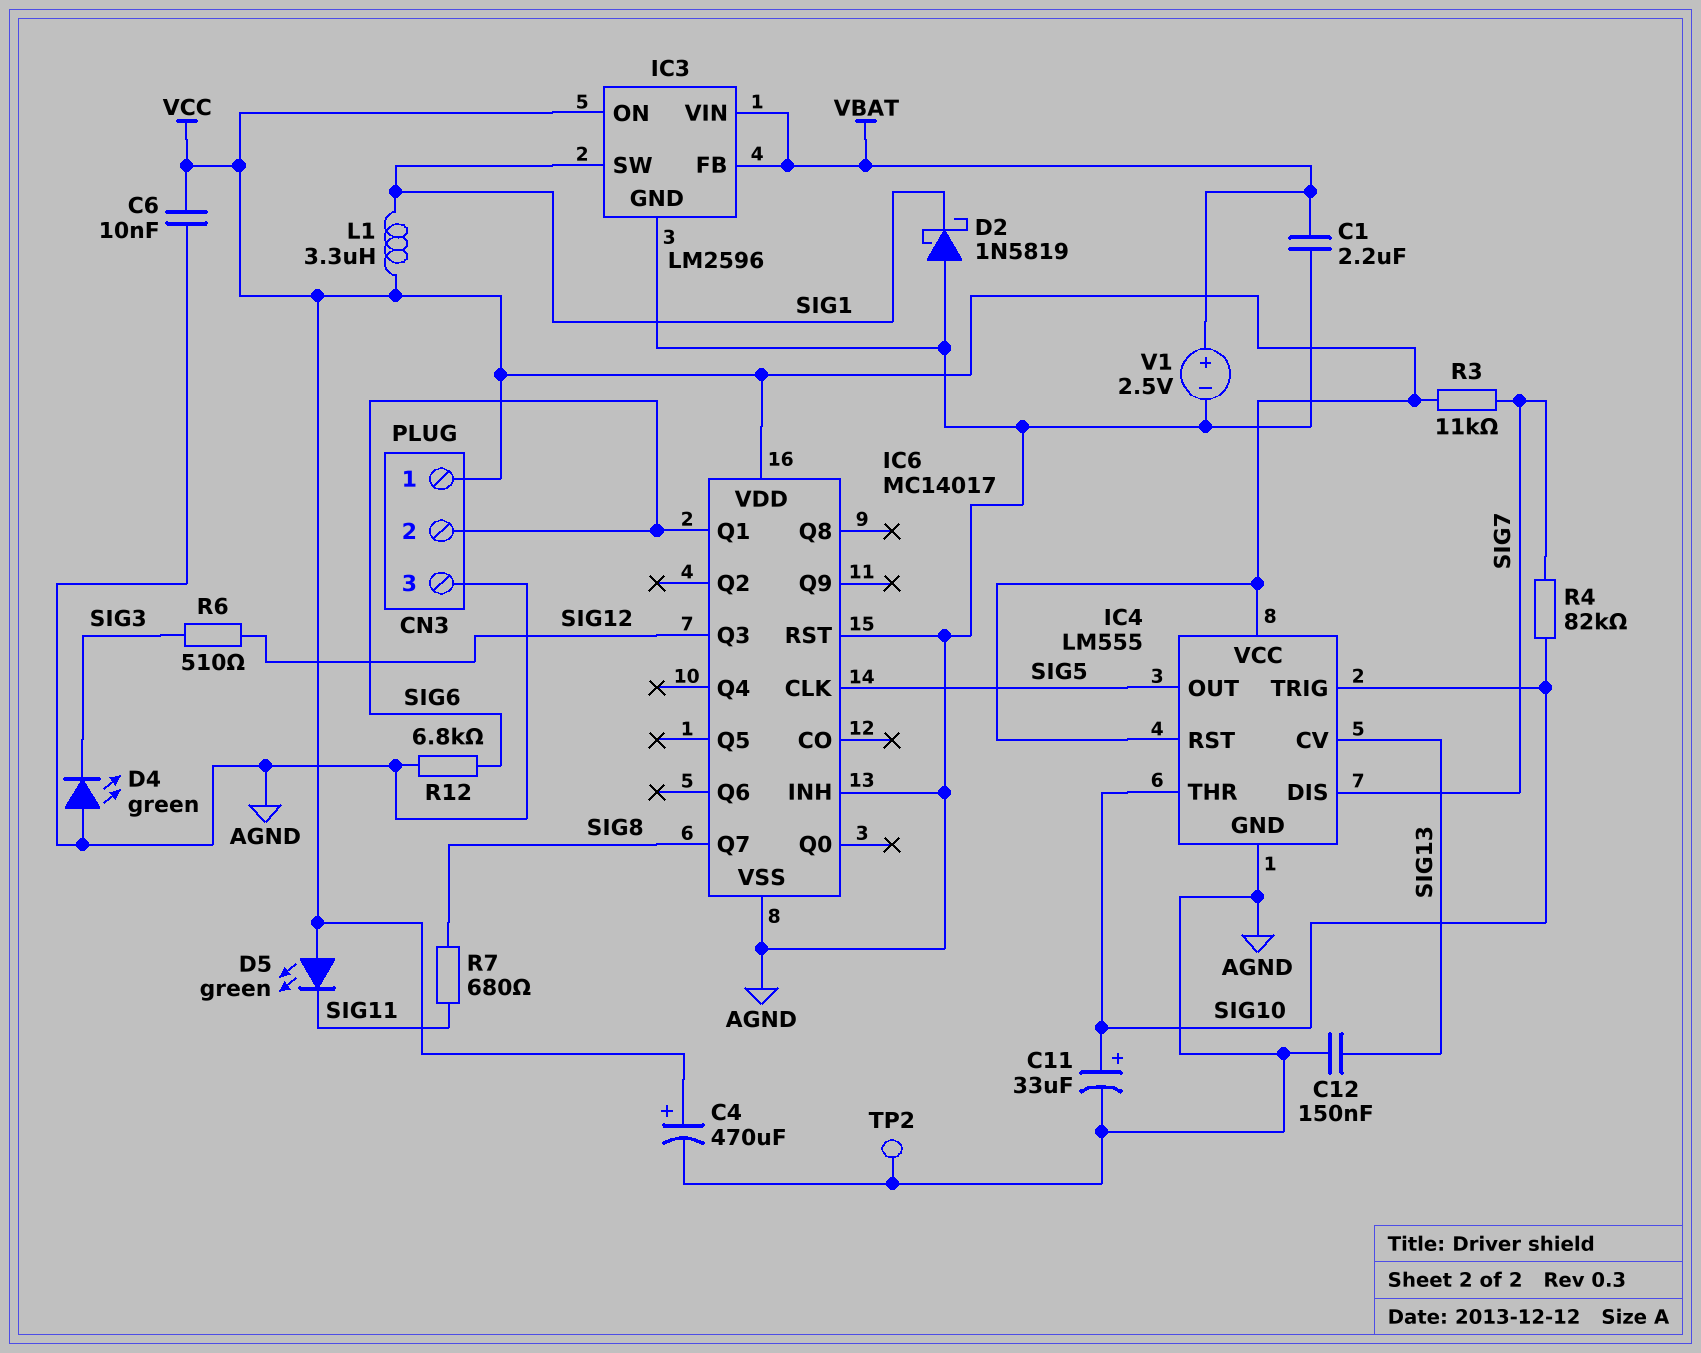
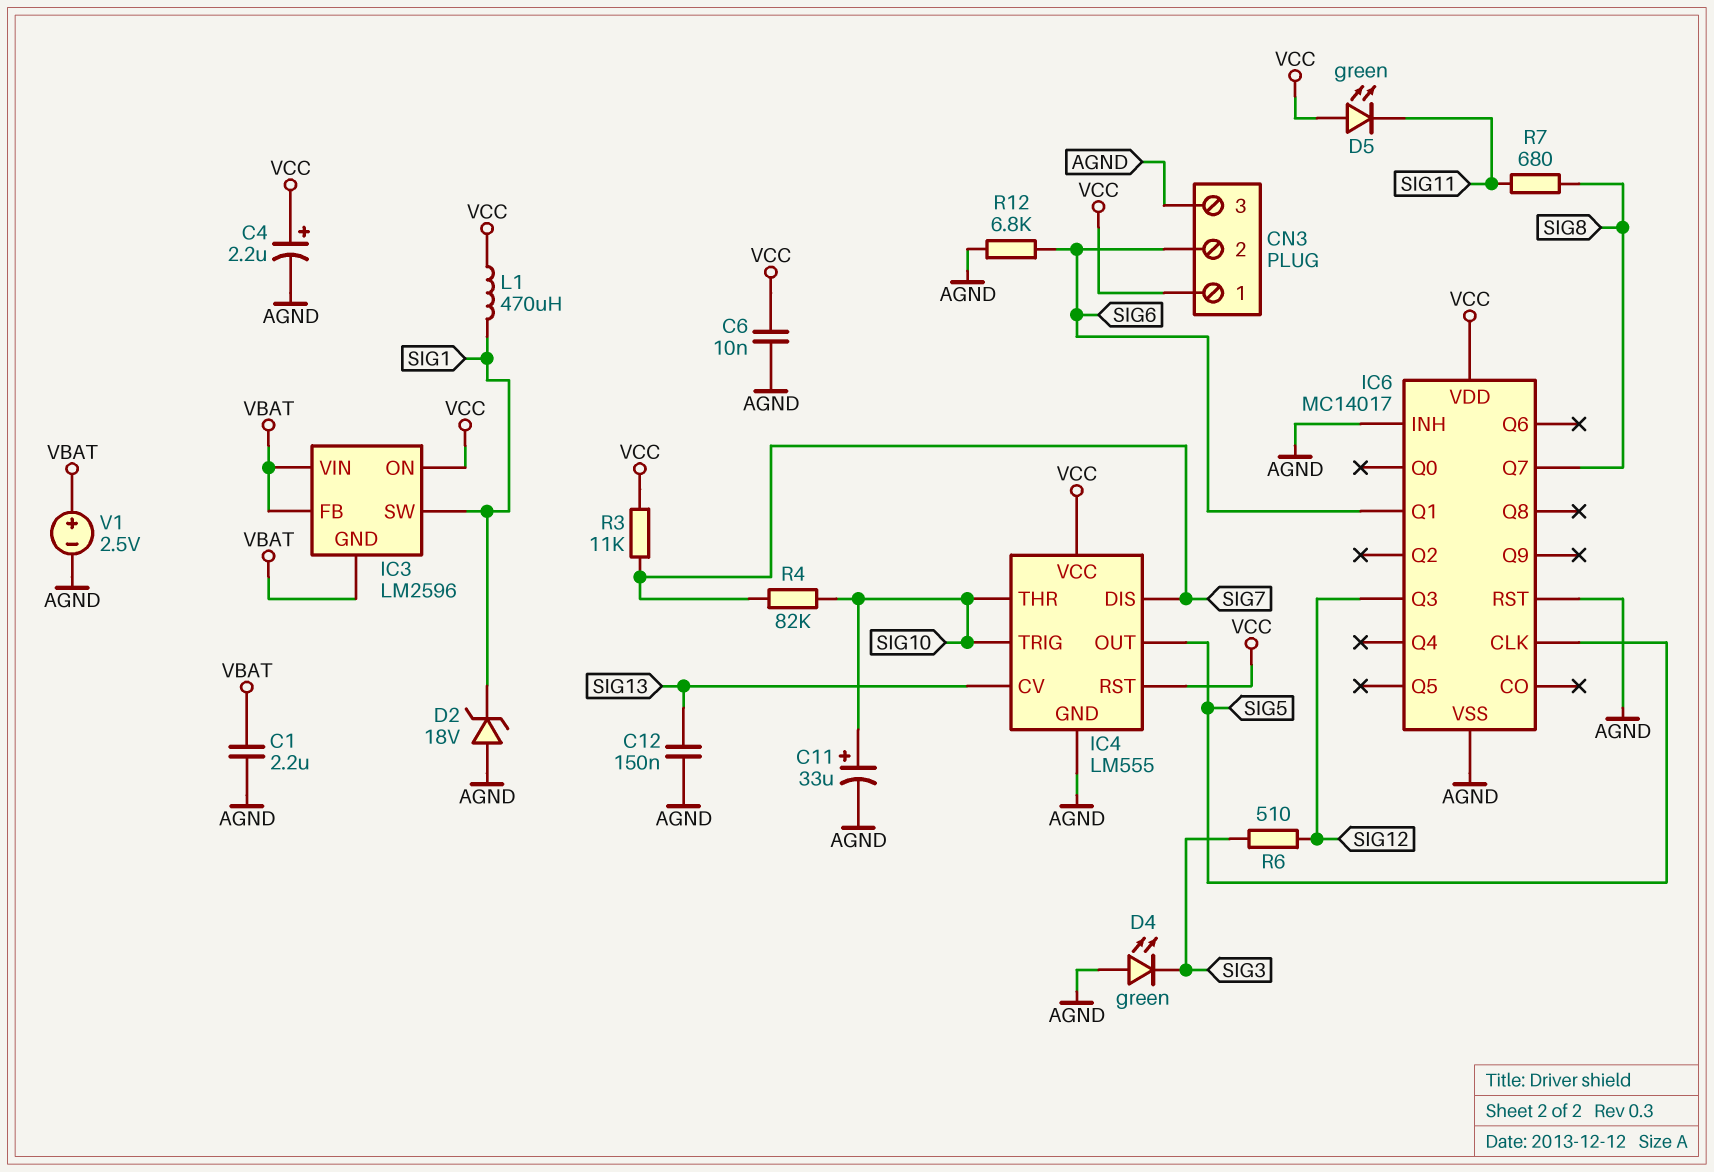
C4: 470uF (plus VCC, minus AGND) -> 2.2uF (plus VCC, minus AGND)
D2: schottky 1N5819 (A AGND, K SIG1) -> zener 18V (A AGND, K SIG1)
IC3 pin GND: AGND -> VBAT
L1: 3.3uH (SIG1, VCC) -> 470uH (SIG1, VCC)
TP2: test point (AGND) -> none

